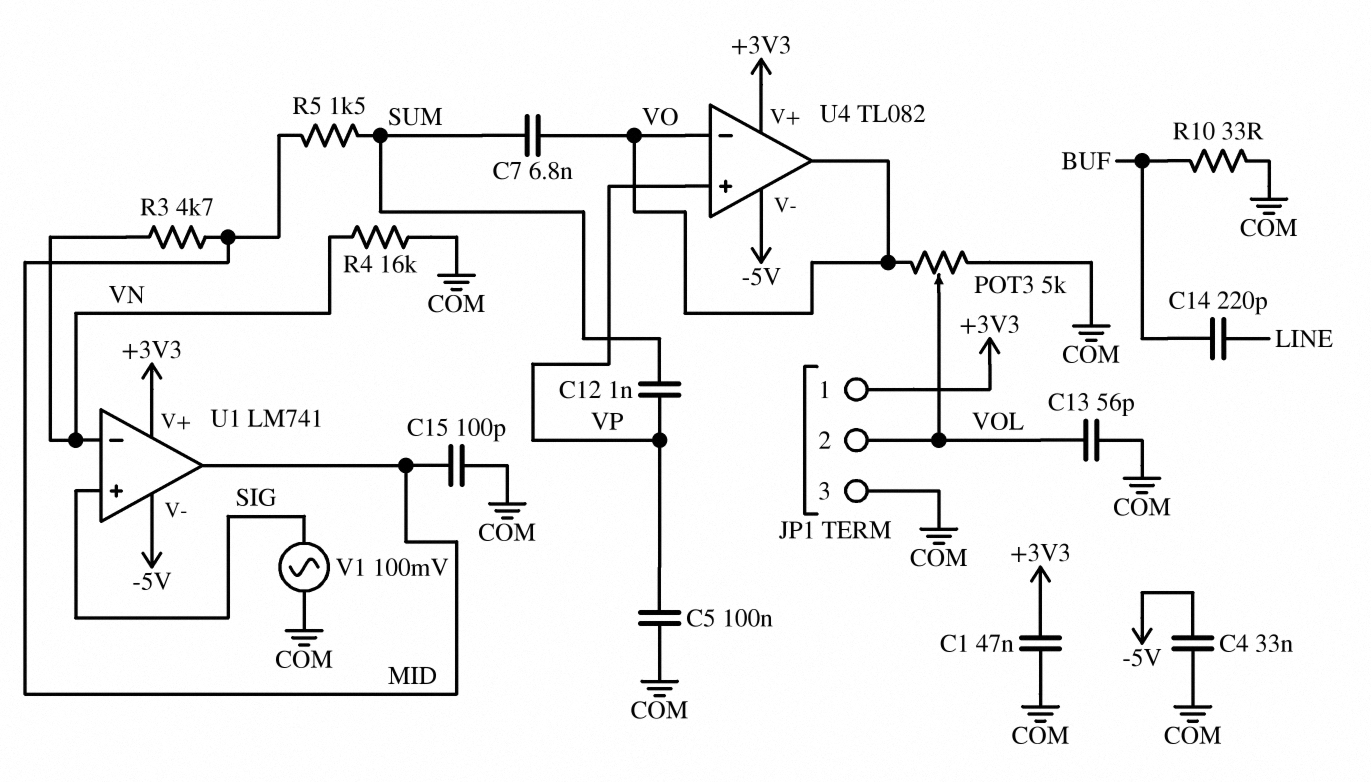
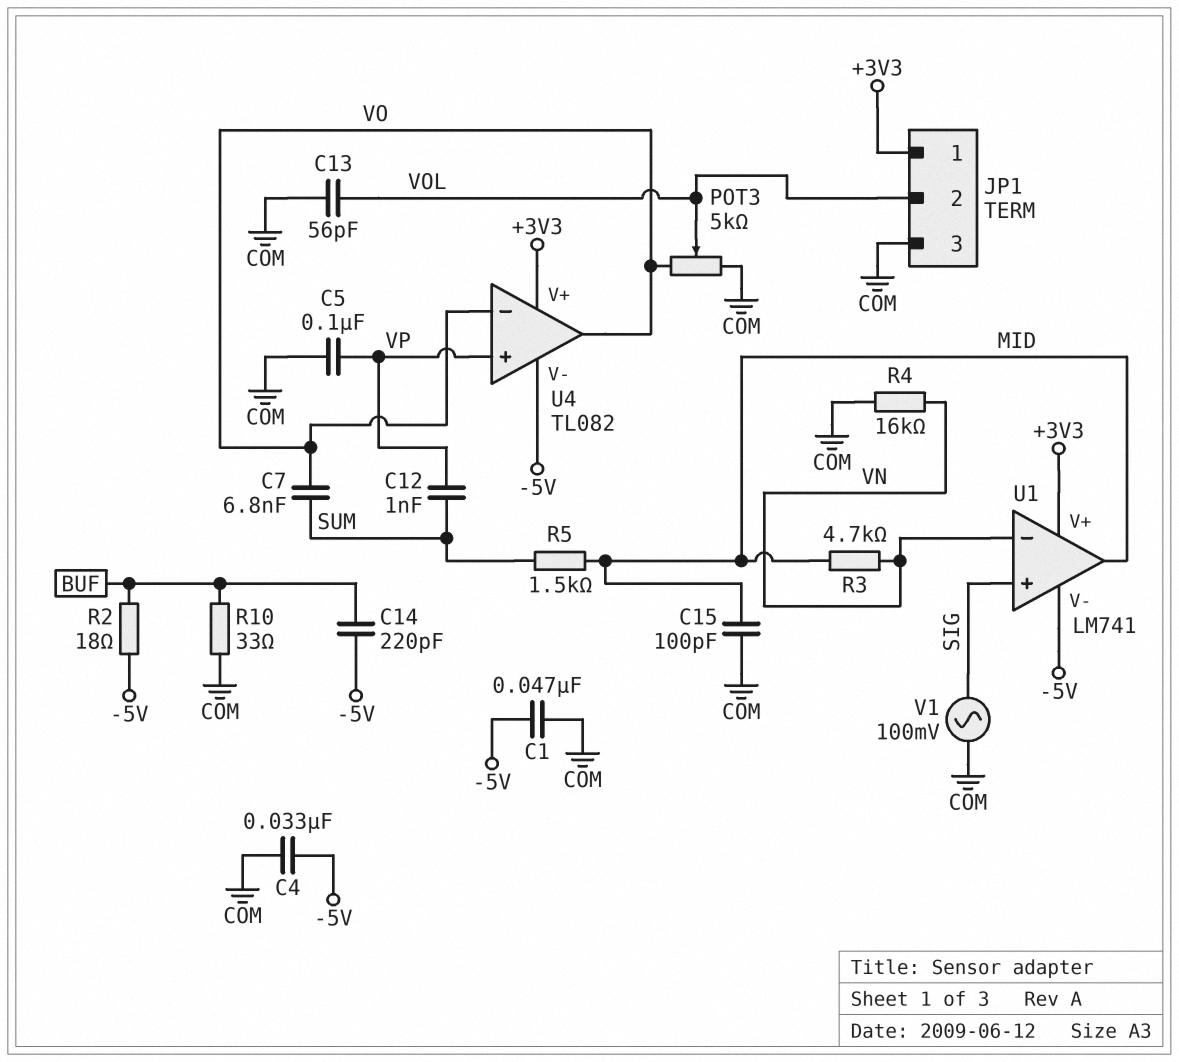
C1: 47nF (+3V3, COM) -> 47nF (-5V, COM)
C14: 220pF (BUF, LINE) -> 220pF (-5V, BUF)
R2: none -> 18 (-5V, BUF)

